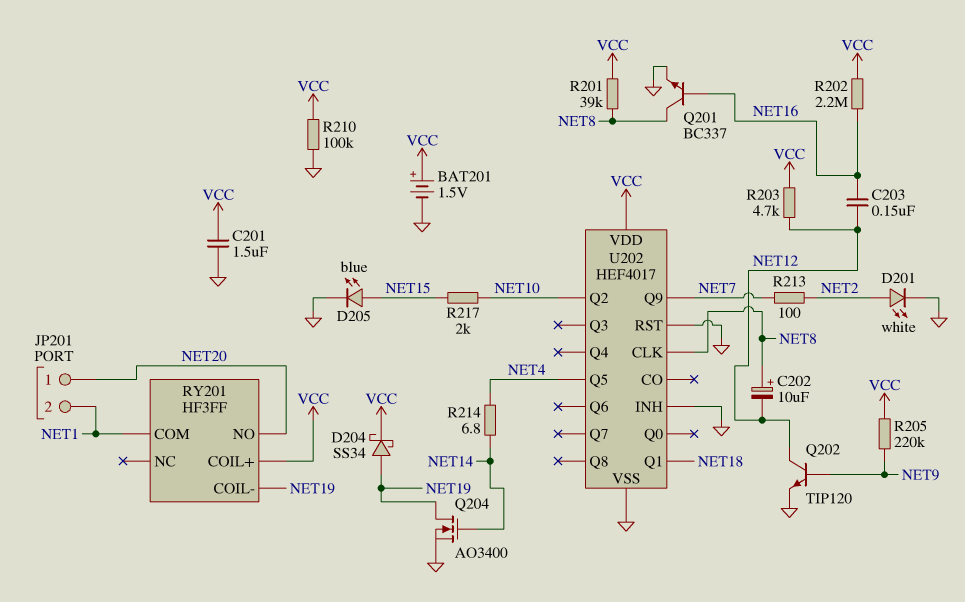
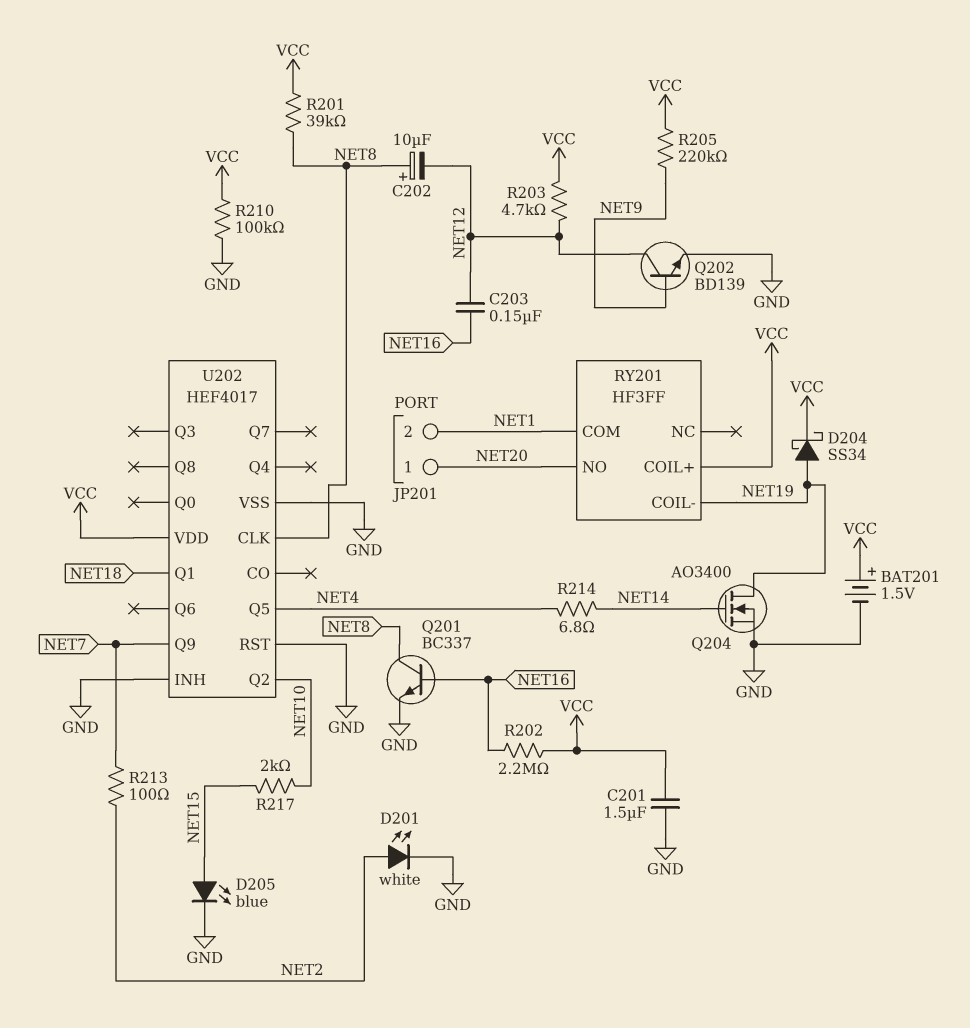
Q202: NPN TIP120 (B NET9, C NET12, E GND) -> NPN BD139 (B NET9, C NET12, E GND)

